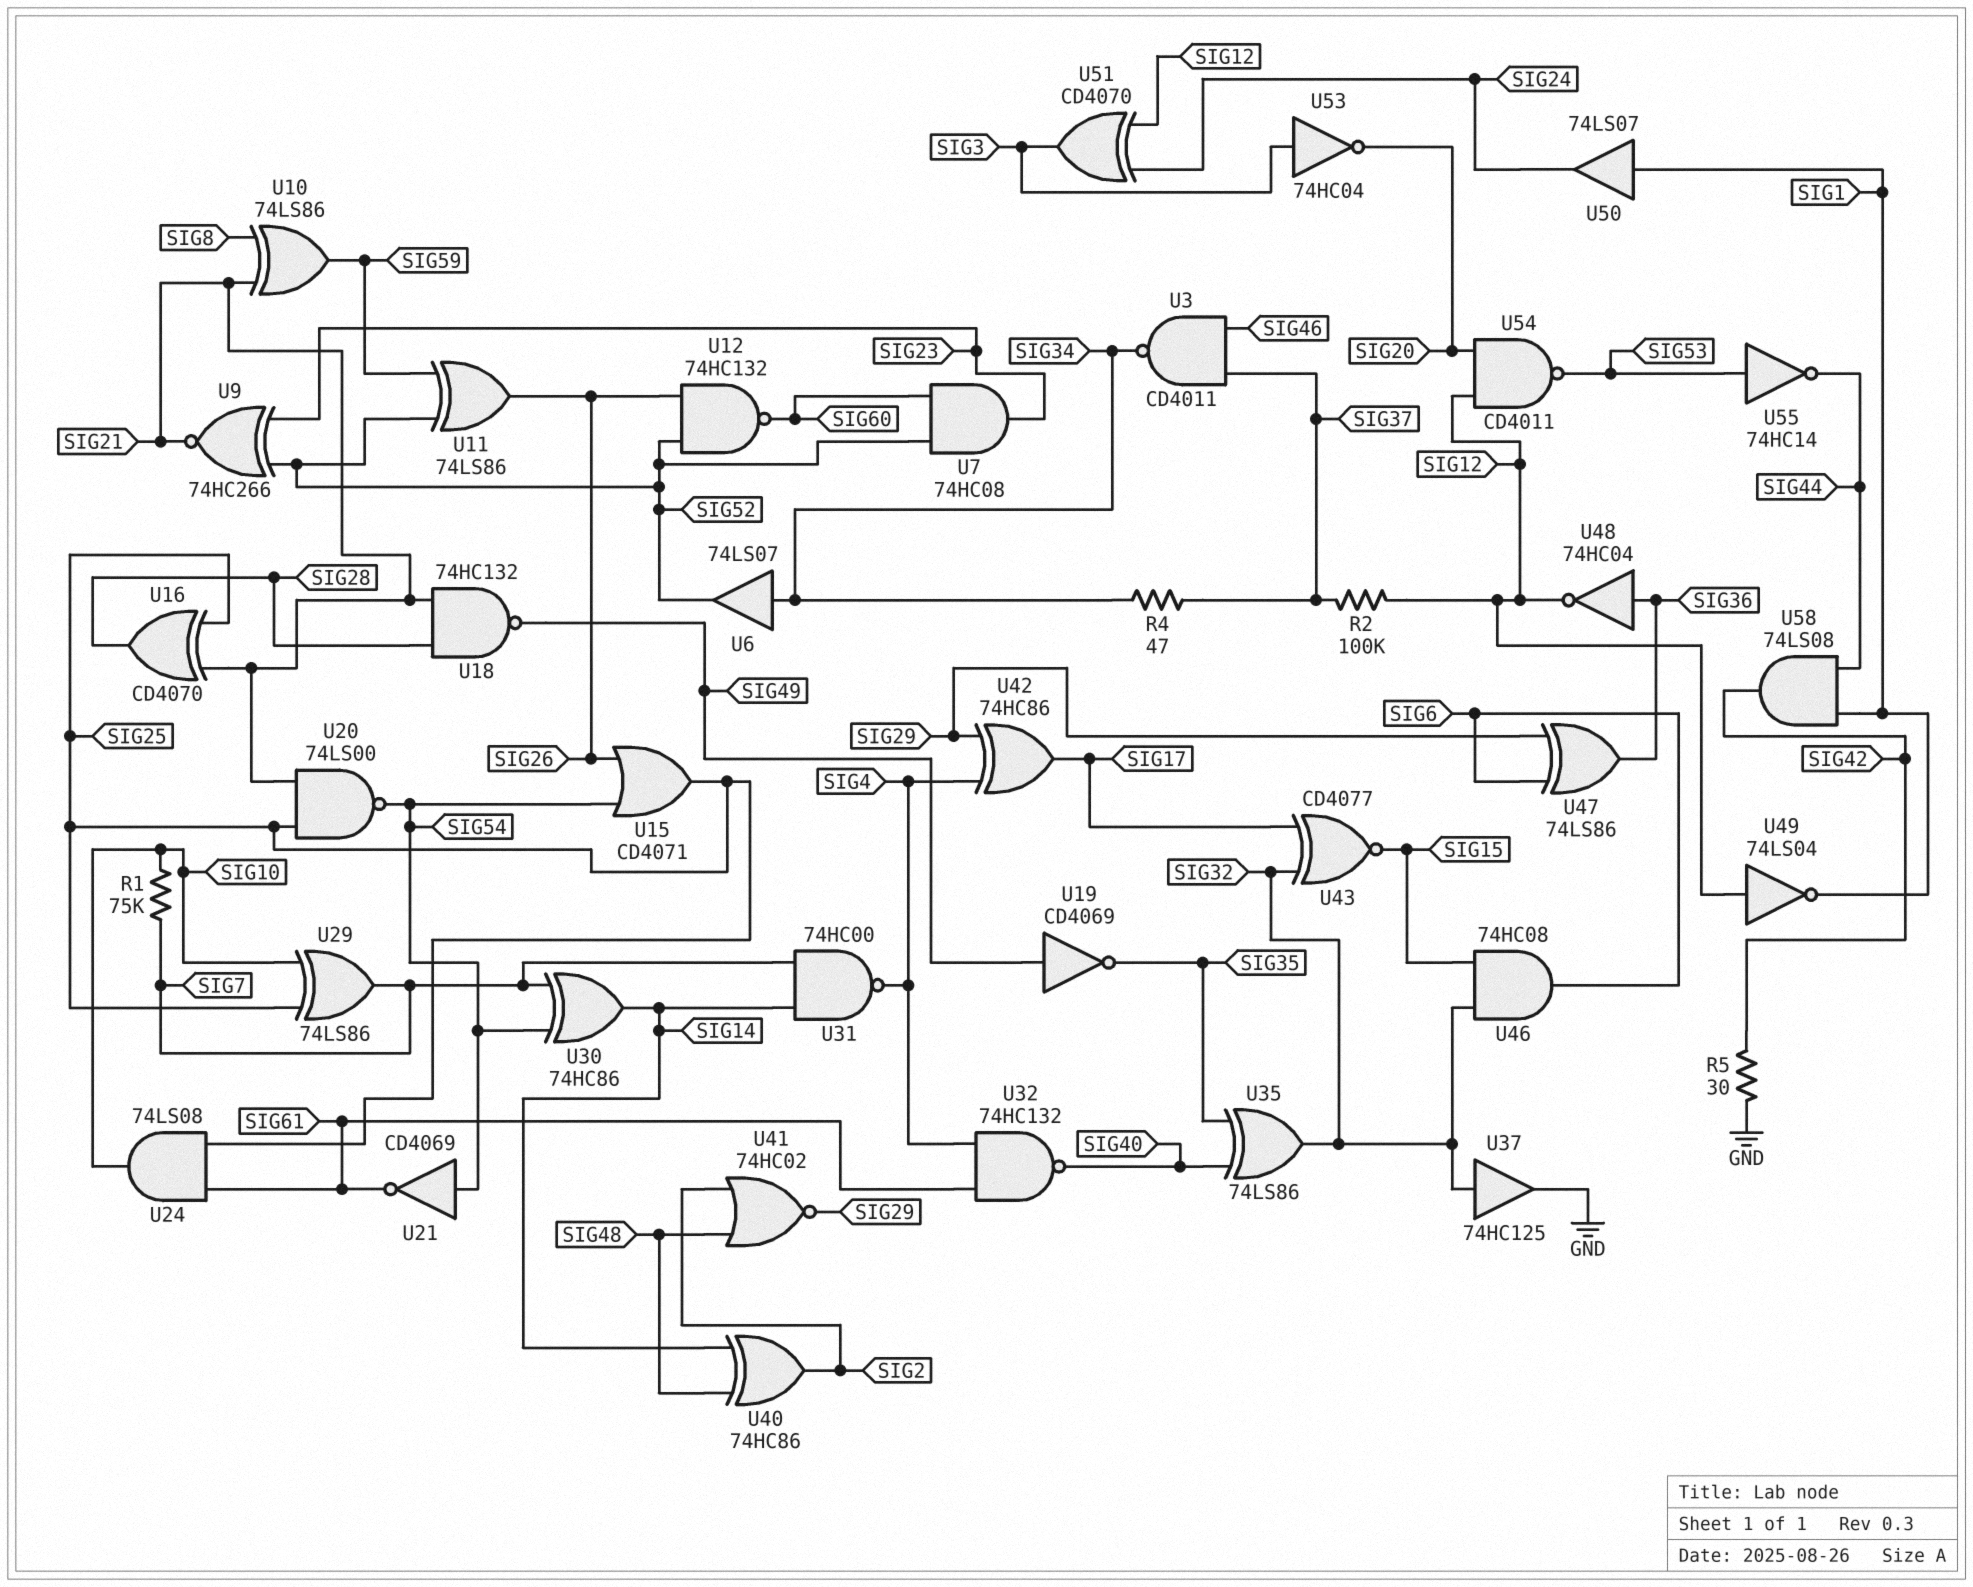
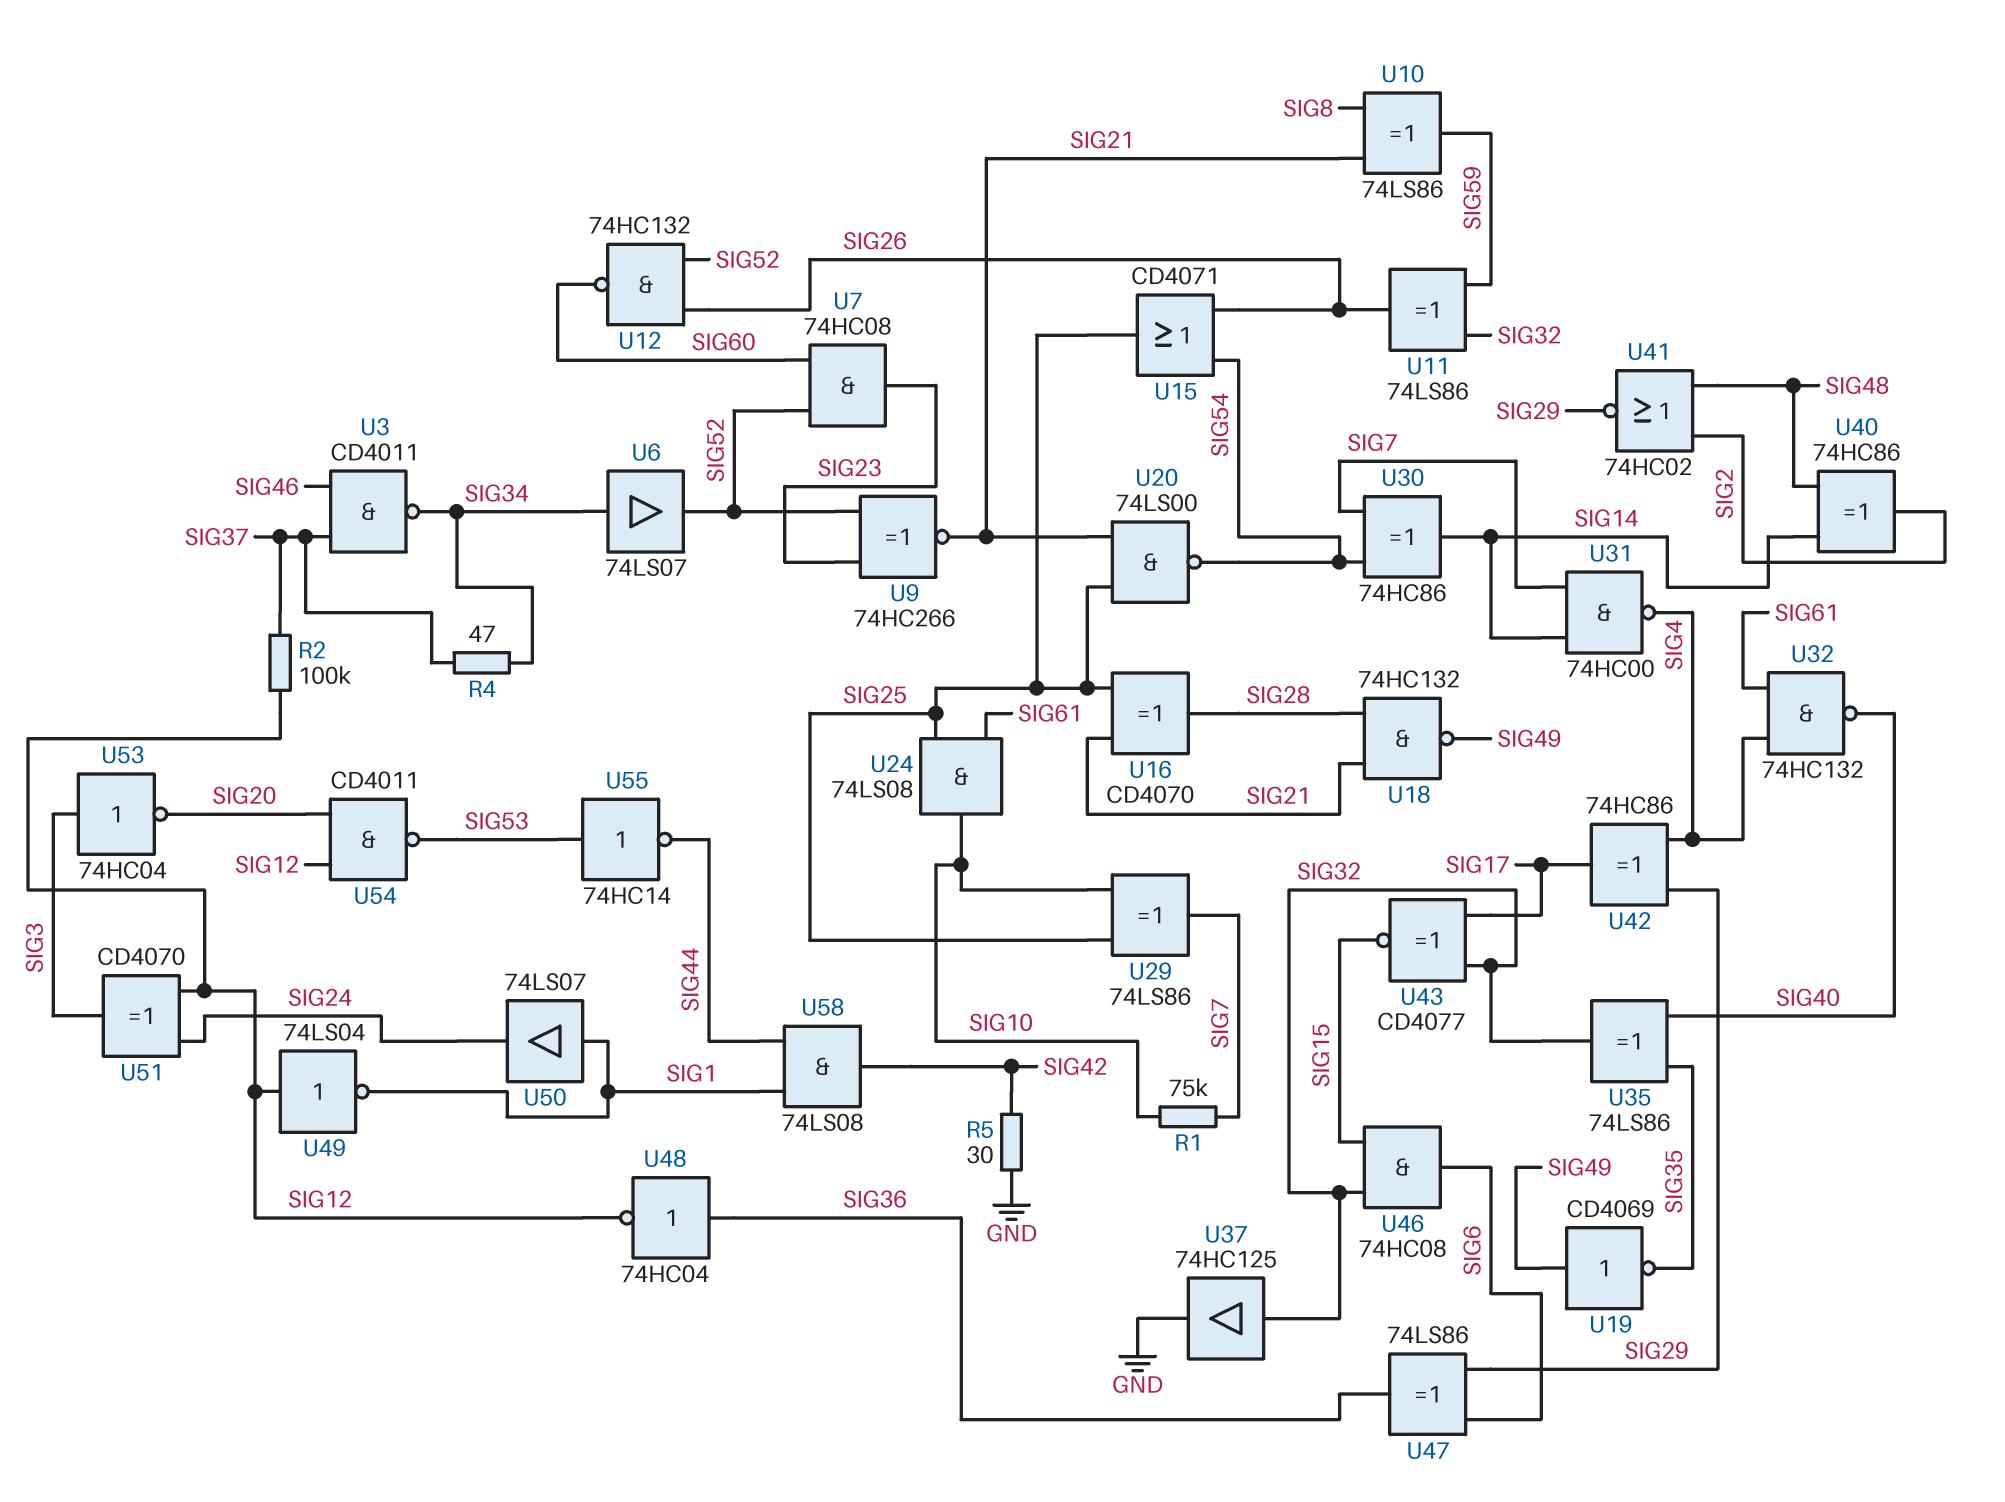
U11: XOR 74LS86 (in SIG52, in SIG59, out SIG26) -> XOR 74LS86 (in SIG32, in SIG59, out SIG26)
U21: NOT CD4069 (in SIG54, out SIG61) -> none

